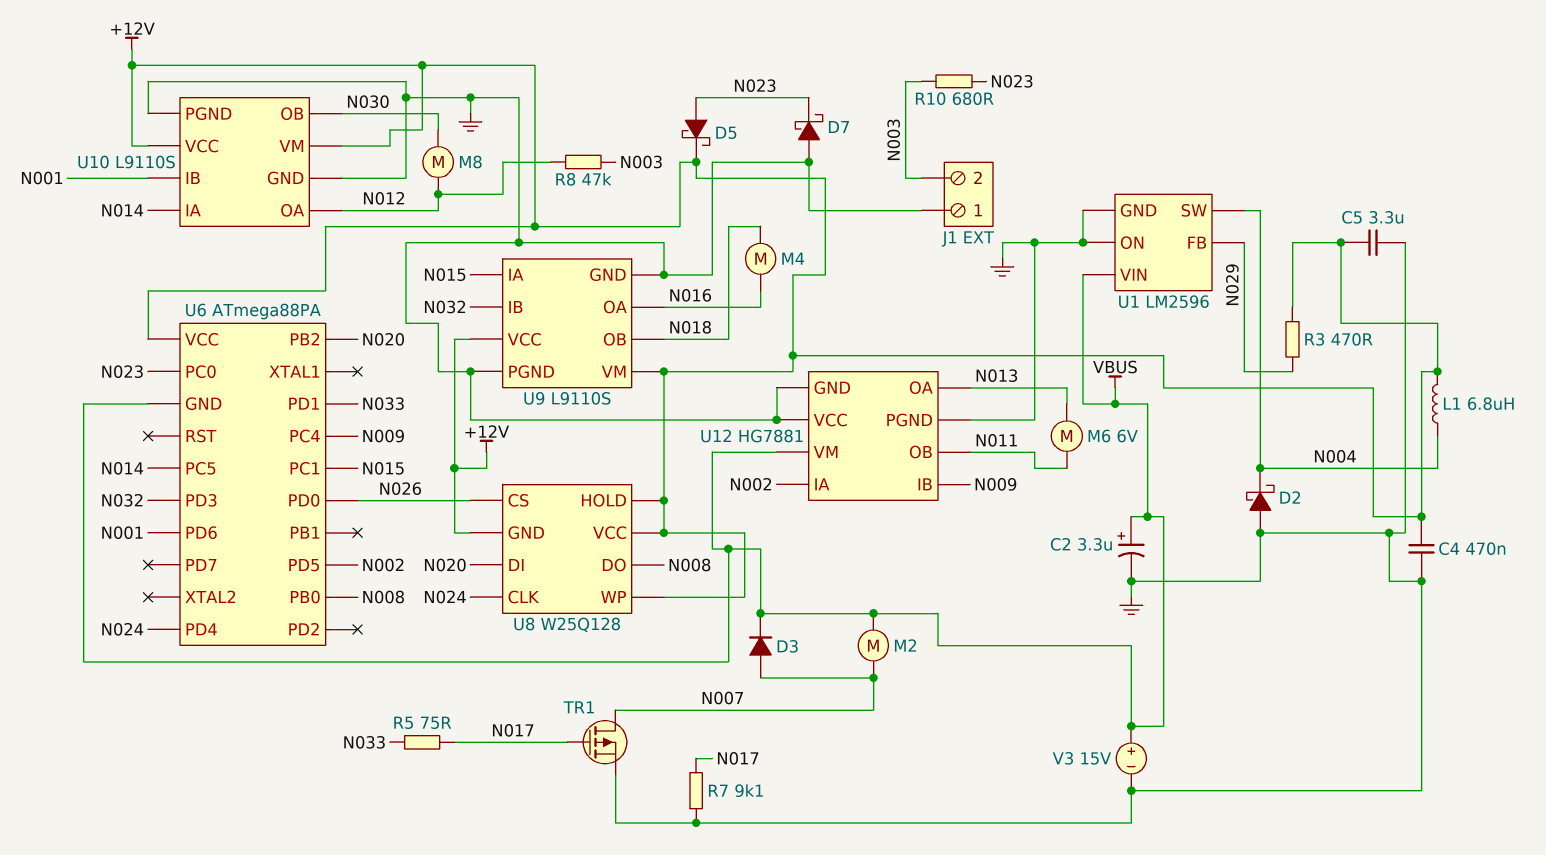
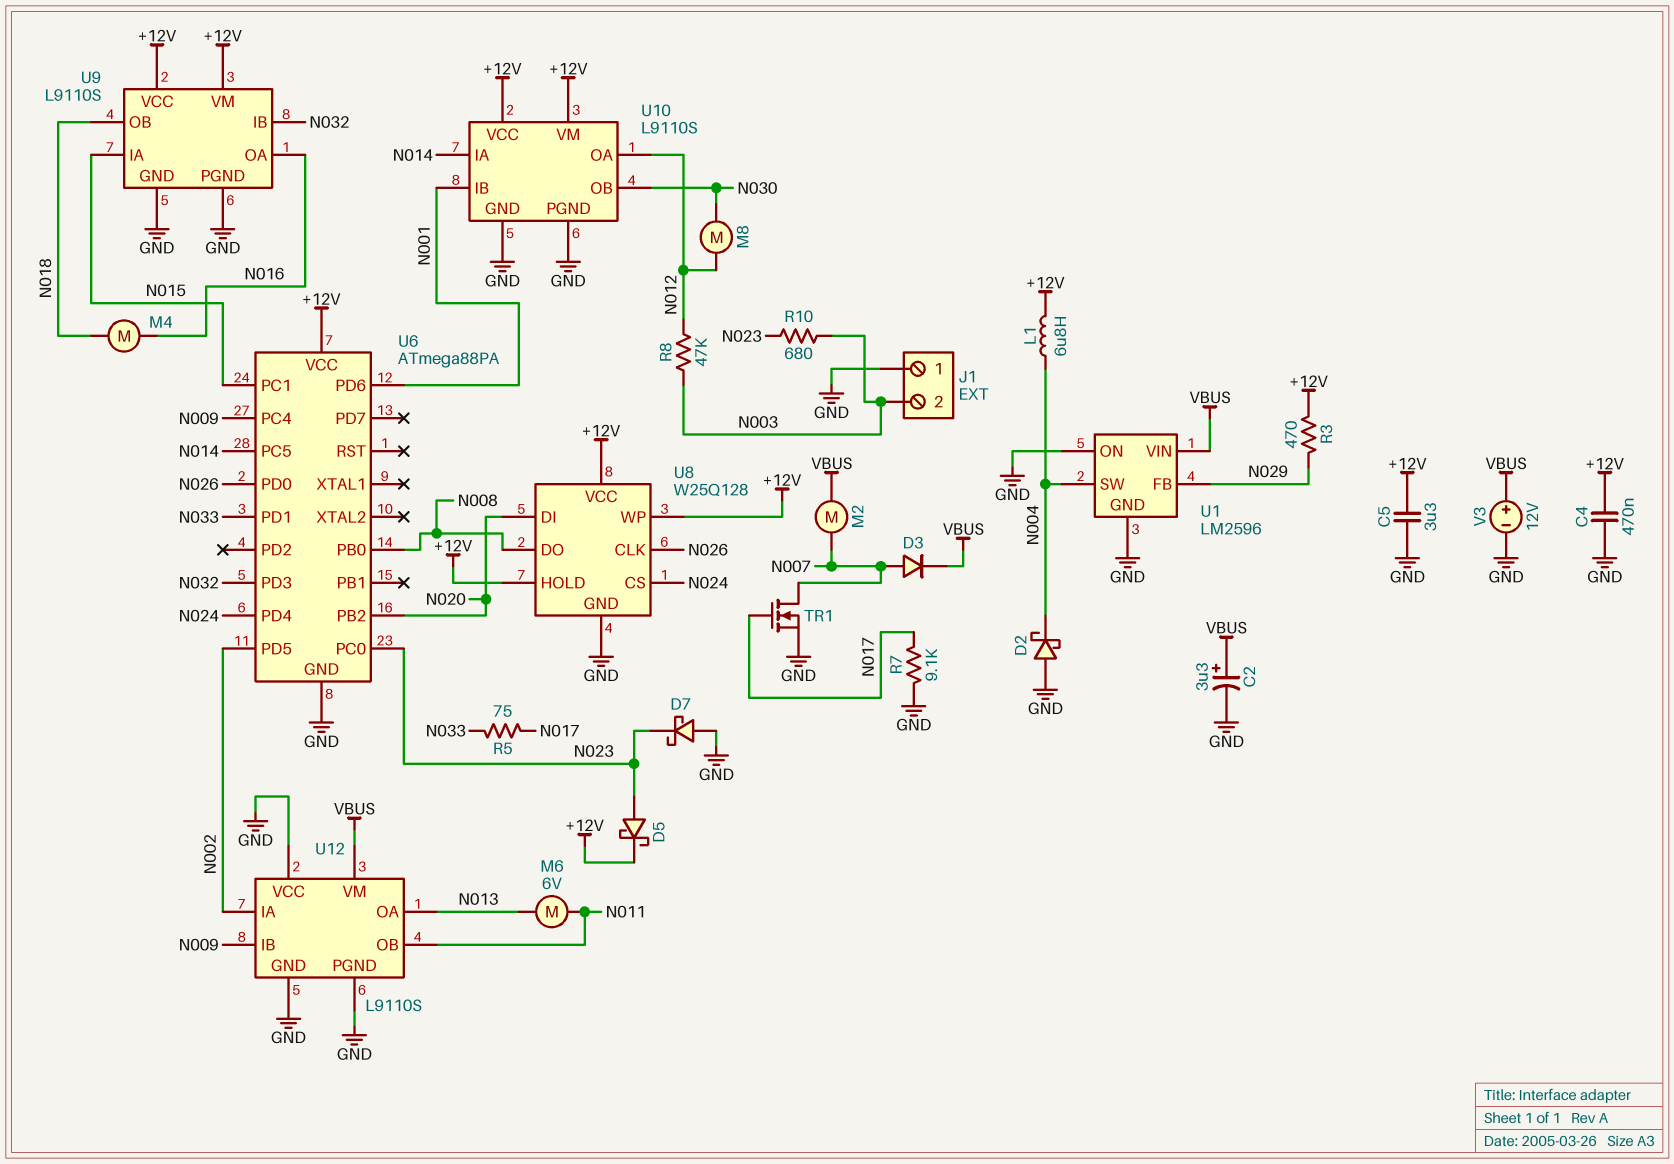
TR1: PMOS (G N017, D N007, S GND) -> NMOS (G N017, D N007, S GND)
U6 pin GND: VBUS -> GND
U8 pin CLK: N024 -> N026
U8 pin CS: N026 -> N024
U8 pin GND: +12V -> GND
U12: HG7881 -> L9110S
V3: 15V (plus VBUS, minus GND) -> 12V (plus VBUS, minus GND)

